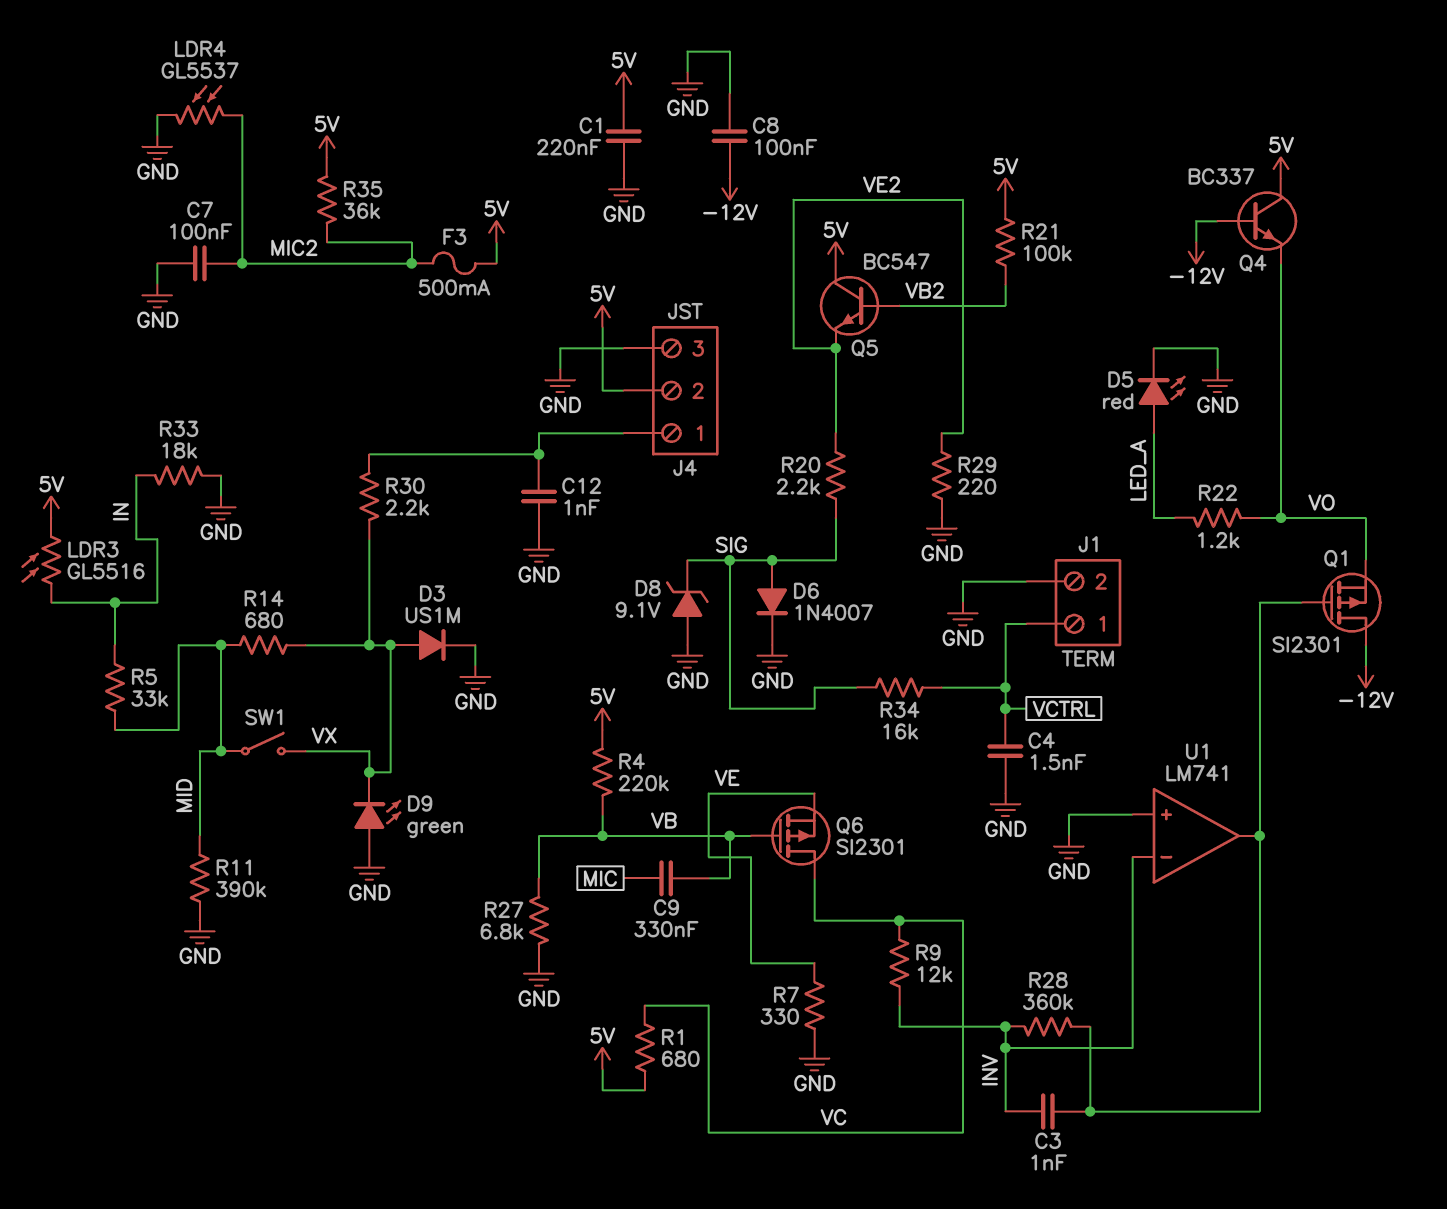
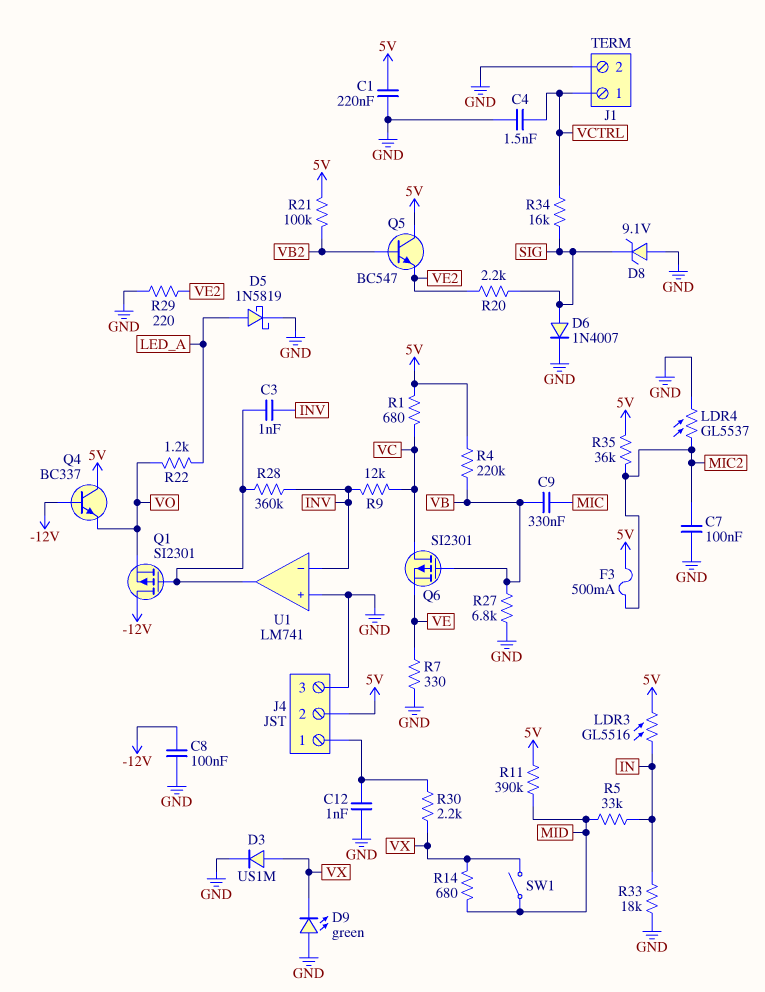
D5: LED red (A LED_A, K GND) -> schottky 1N5819 (A LED_A, K GND)
R11: 390k (GND, MID) -> 390k (5V, MID)

